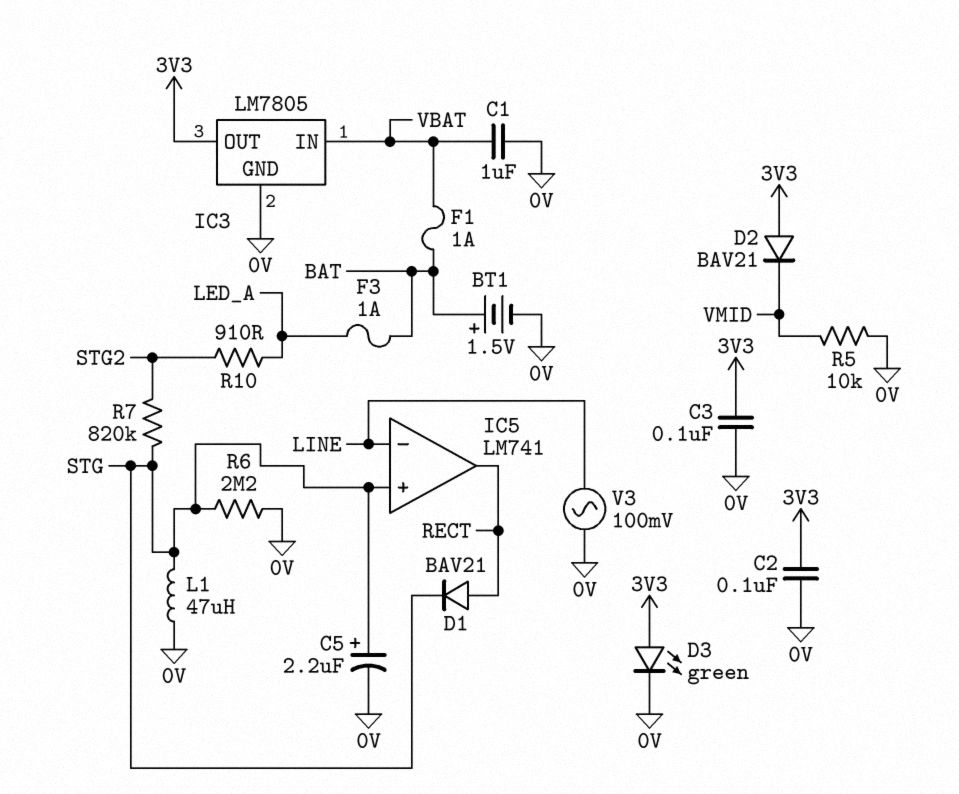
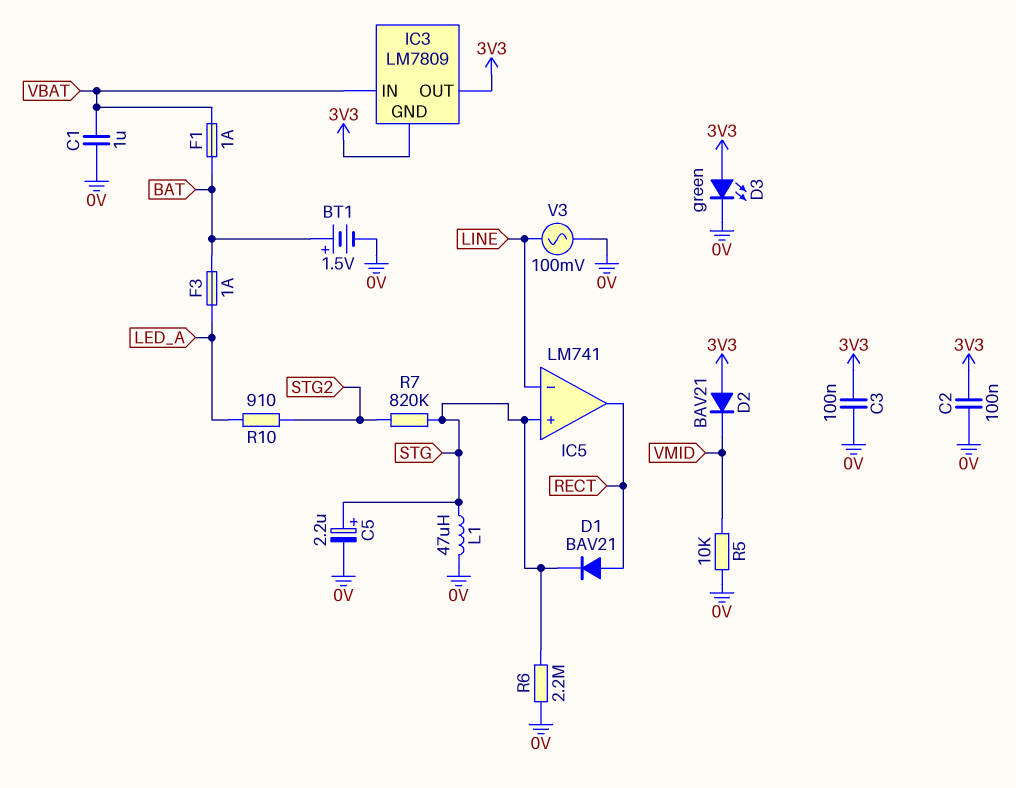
IC3: LM7805 -> LM7809
IC3 pin GND: 0V -> 3V3

